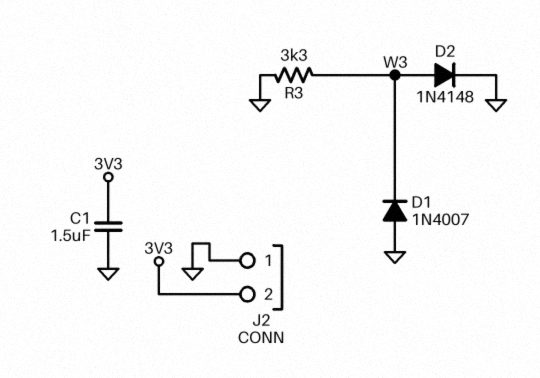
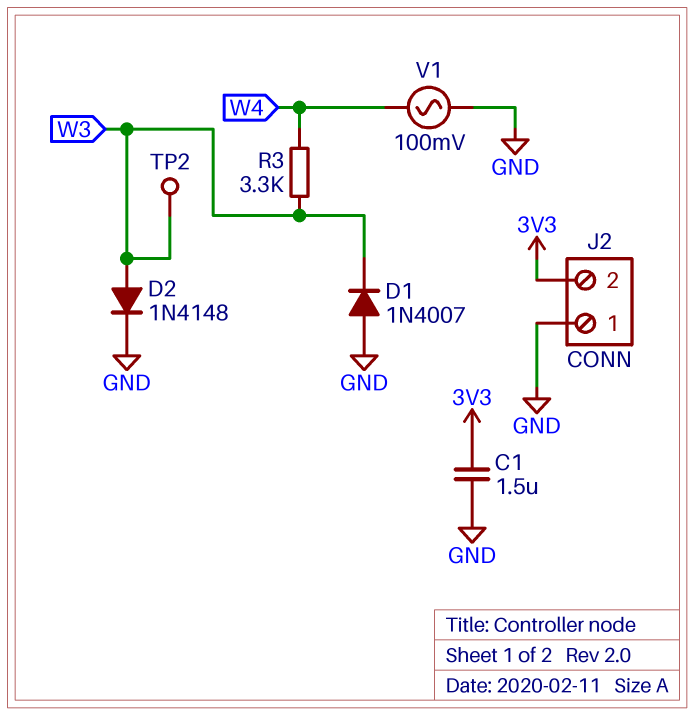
R3: 3.3k (GND, W3) -> 3.3k (W3, W4)
TP2: none -> test point (W3)
V1: none -> AC 100mV (GND, W4)

